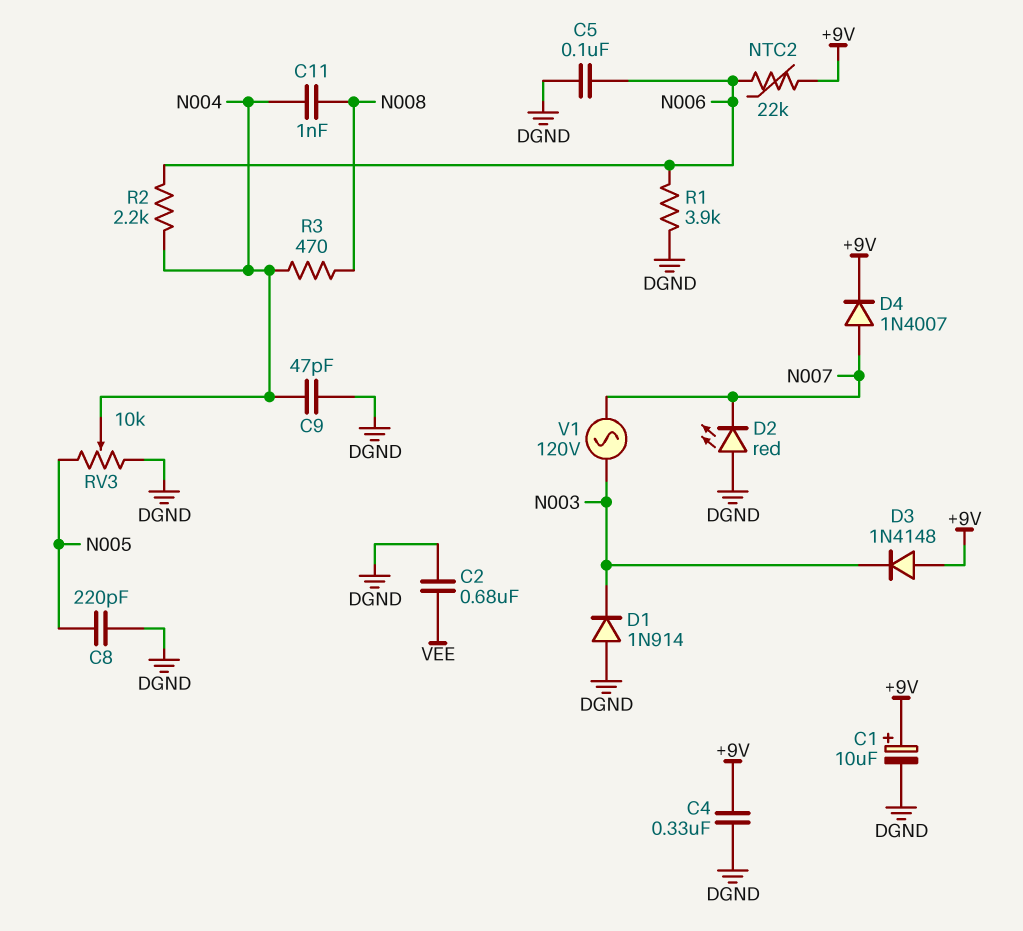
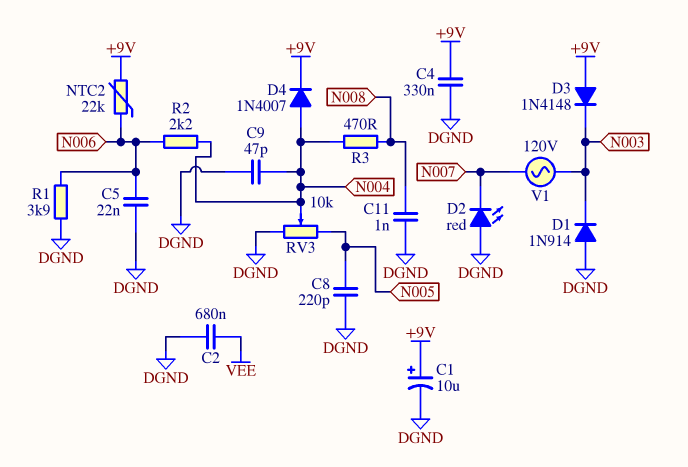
C5: 100nF (DGND, N006) -> 22nF (DGND, N006)
C11: 1nF (N004, N008) -> 1nF (DGND, N008)
D4: diode 1N4007 (A N007, K +9V) -> diode 1N4007 (A N004, K +9V)

